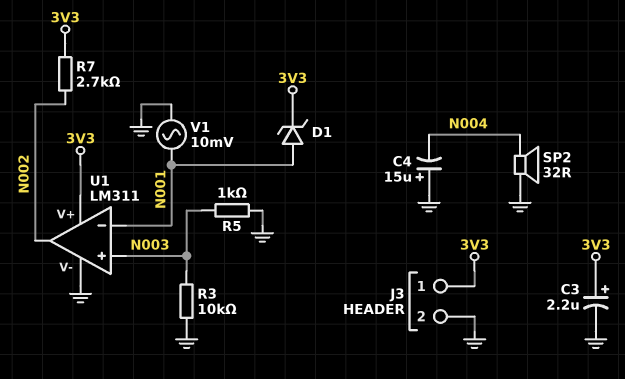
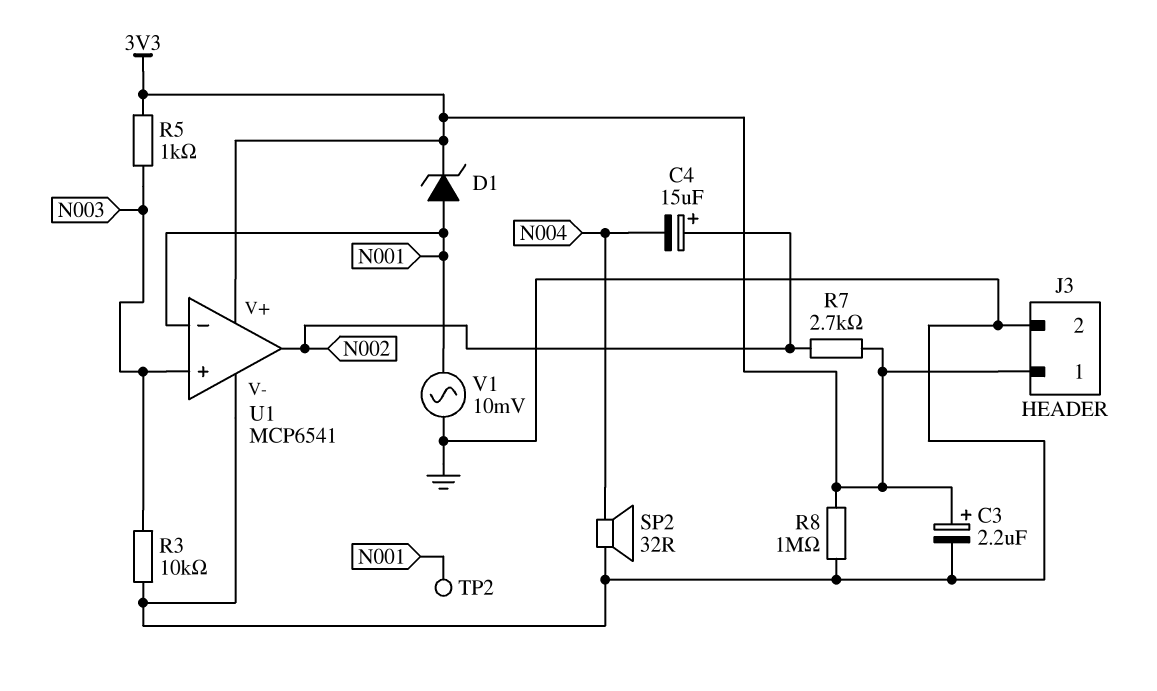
C4: 15uF (plus GND, minus N004) -> 15uF (plus N002, minus N004)
R5: 1k (GND, N003) -> 1k (3V3, N003)
R8: none -> 1M (3V3, GND)
TP2: none -> test point (N001)
U1: LM311 -> MCP6541

